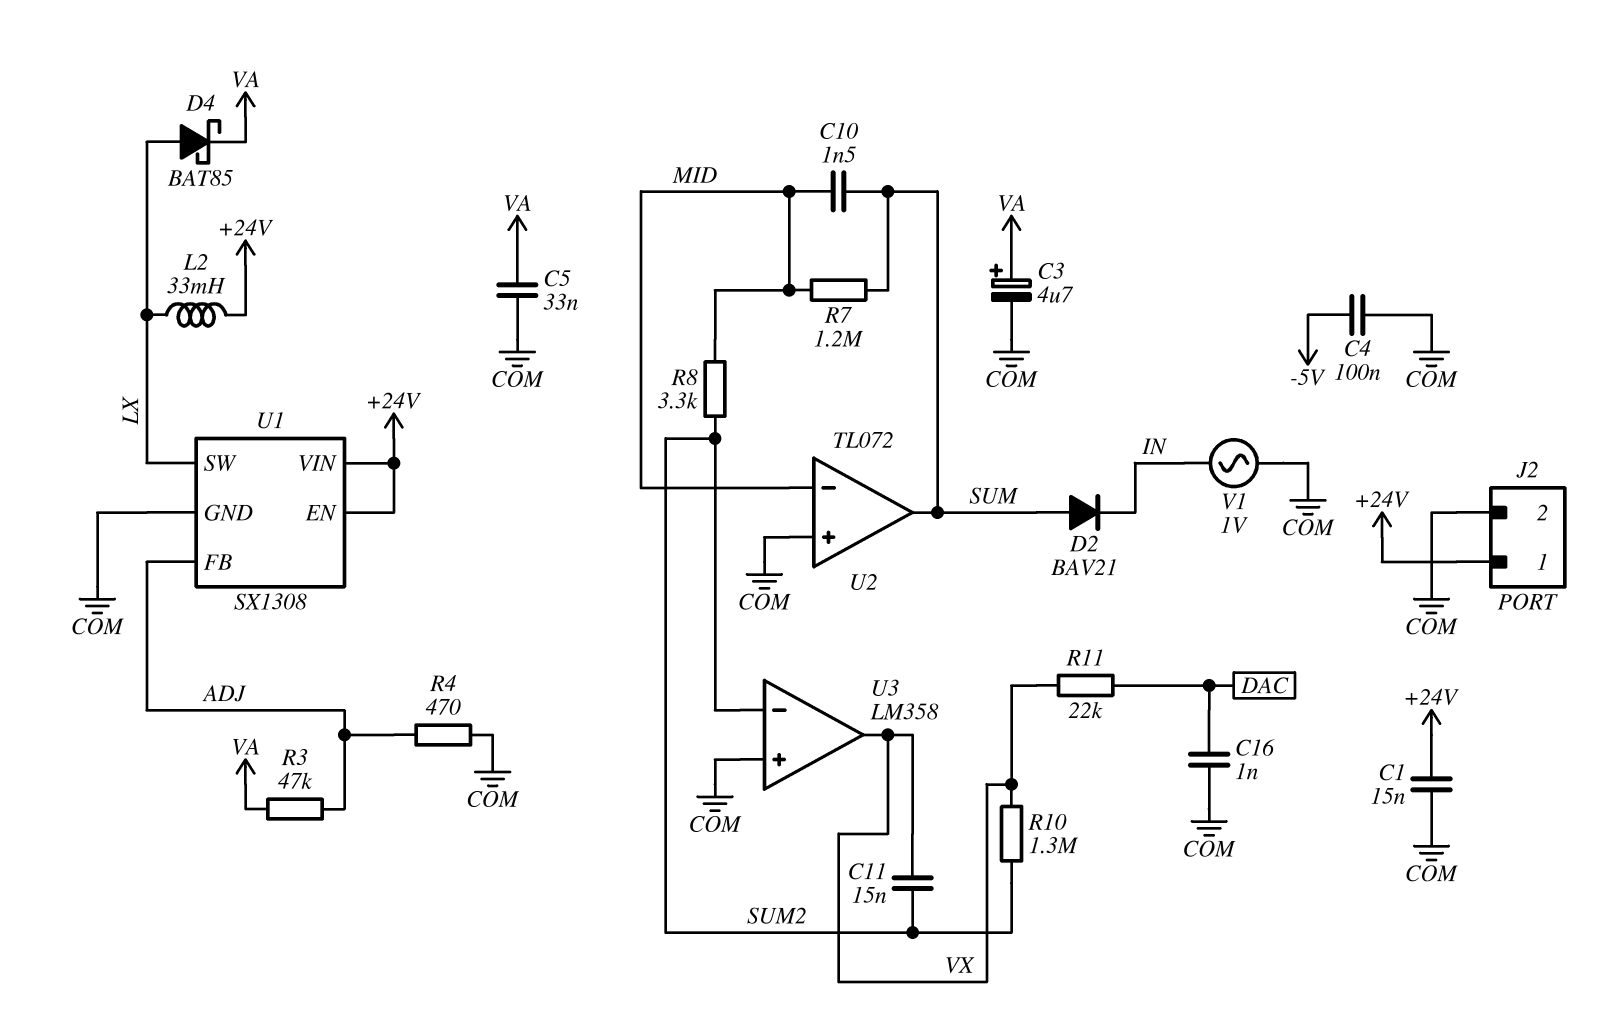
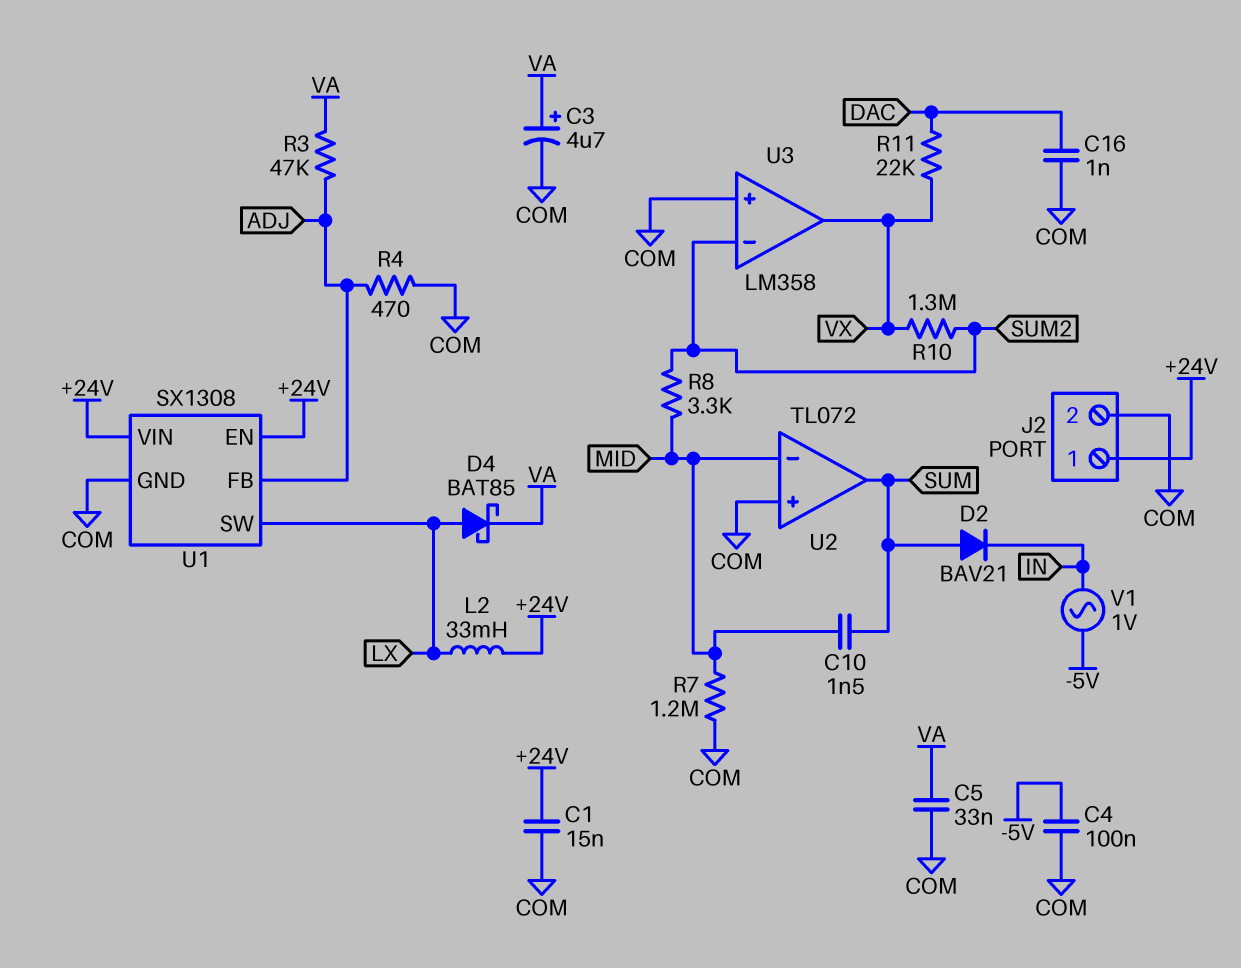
C11: 15nF (SUM2, VX) -> none
R7: 1.2M (MID, SUM) -> 1.2M (COM, MID)
V1: AC 1V (COM, IN) -> AC 1V (-5V, IN)

